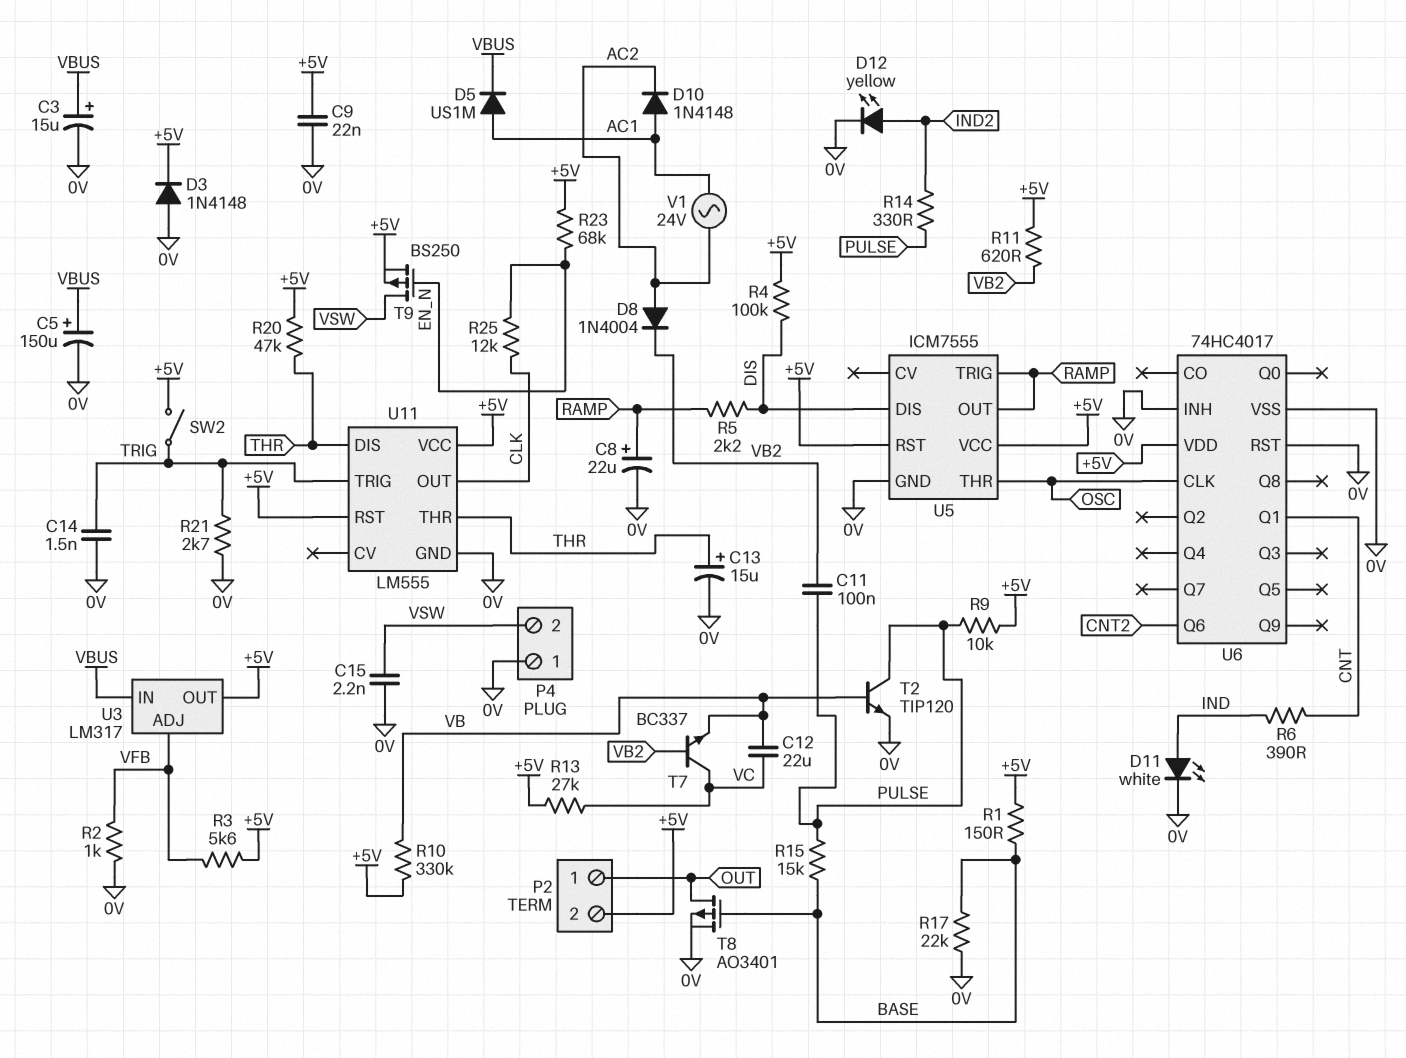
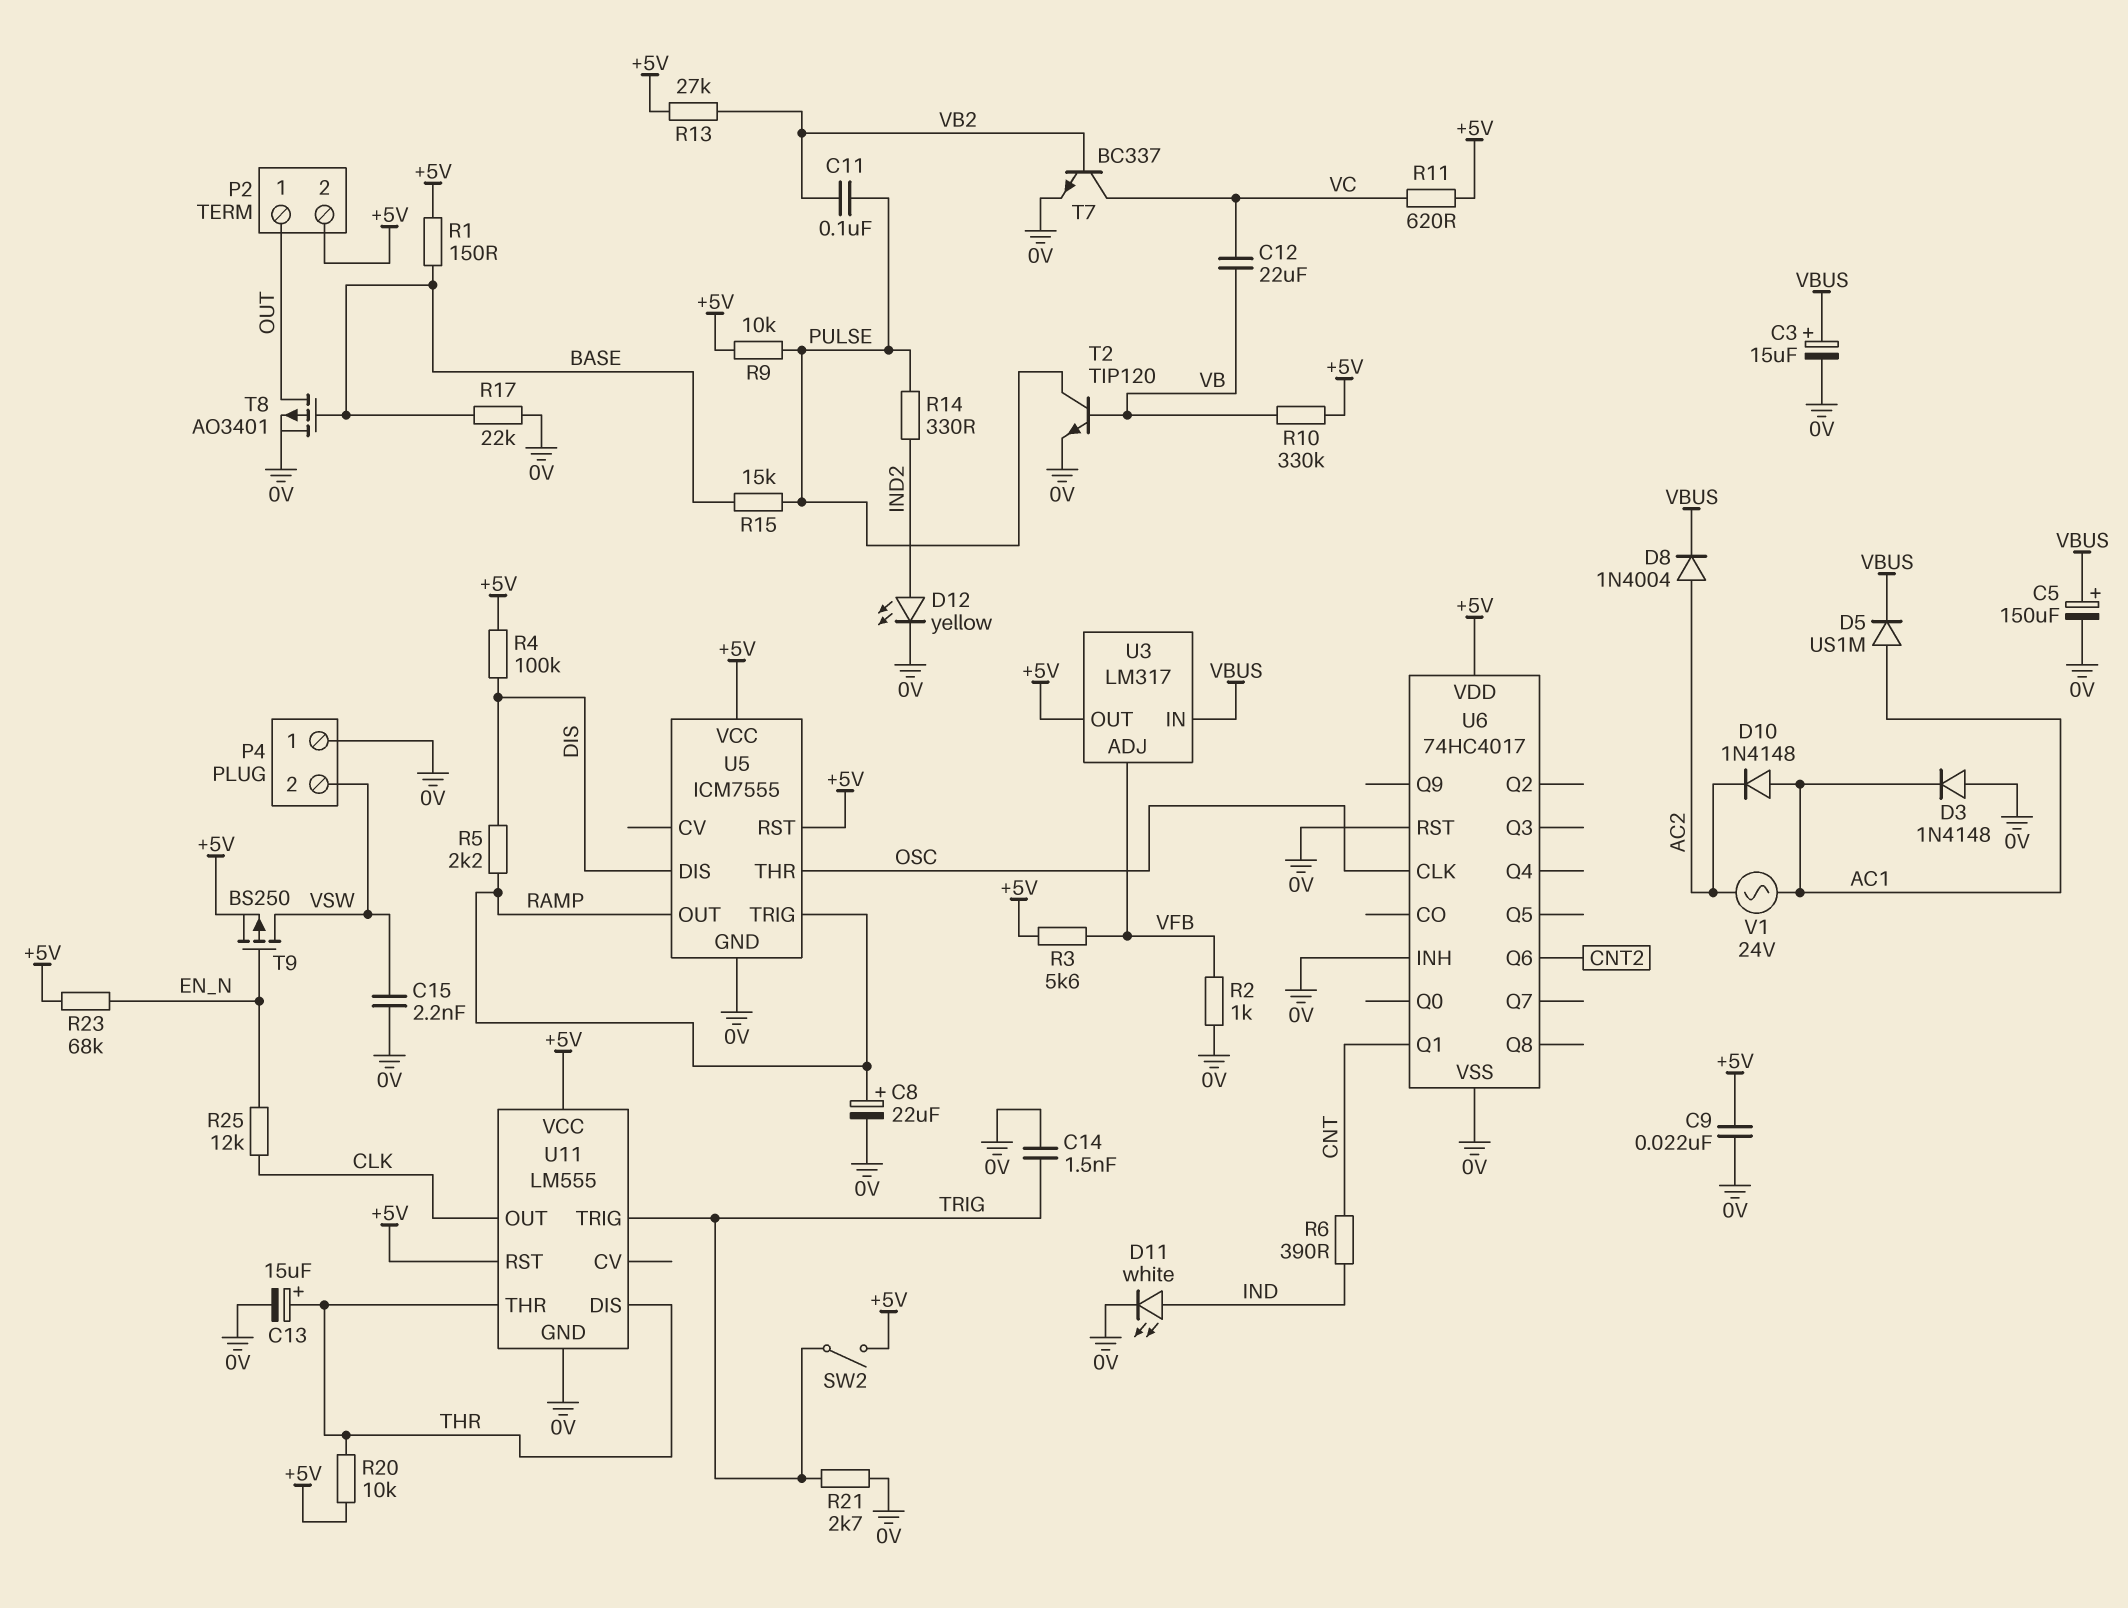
D3: diode 1N4148 (A 0V, K +5V) -> diode 1N4148 (A 0V, K AC1)
D8: diode 1N4004 (A AC2, K VB2) -> diode 1N4004 (A AC2, K VBUS)
R11: 620 (+5V, VB2) -> 620 (+5V, VC)
R13: 27k (+5V, VC) -> 27k (+5V, VB2)
R20: 47k (+5V, THR) -> 10k (+5V, THR)
T7: NPN BC337 (B VB2, C VC, E VB) -> NPN BC337 (B VB2, C VC, E 0V)

